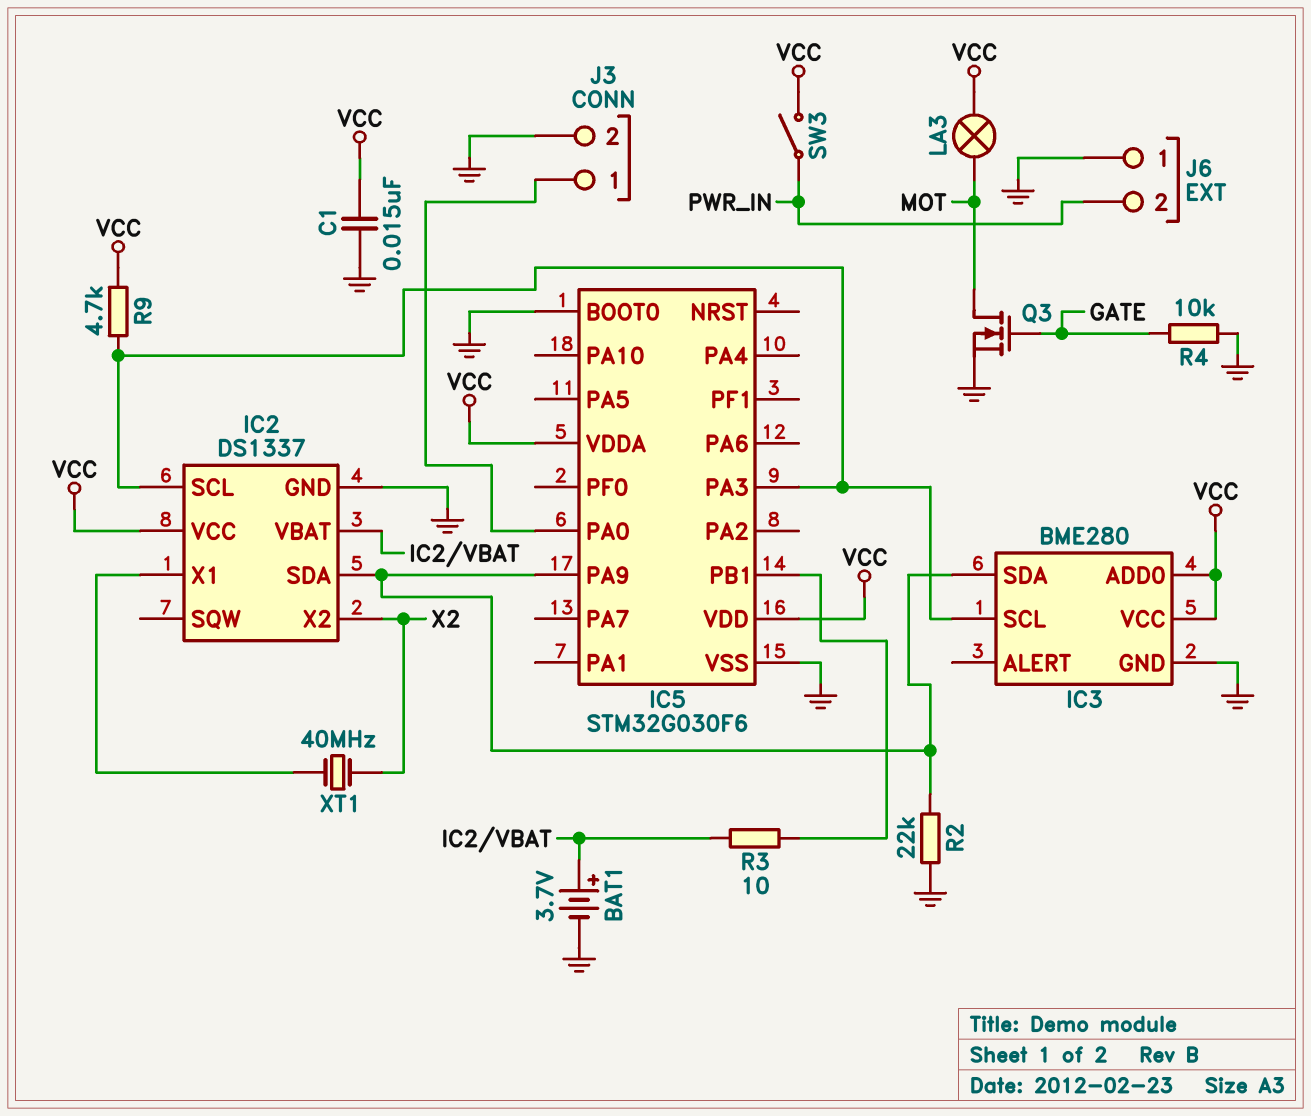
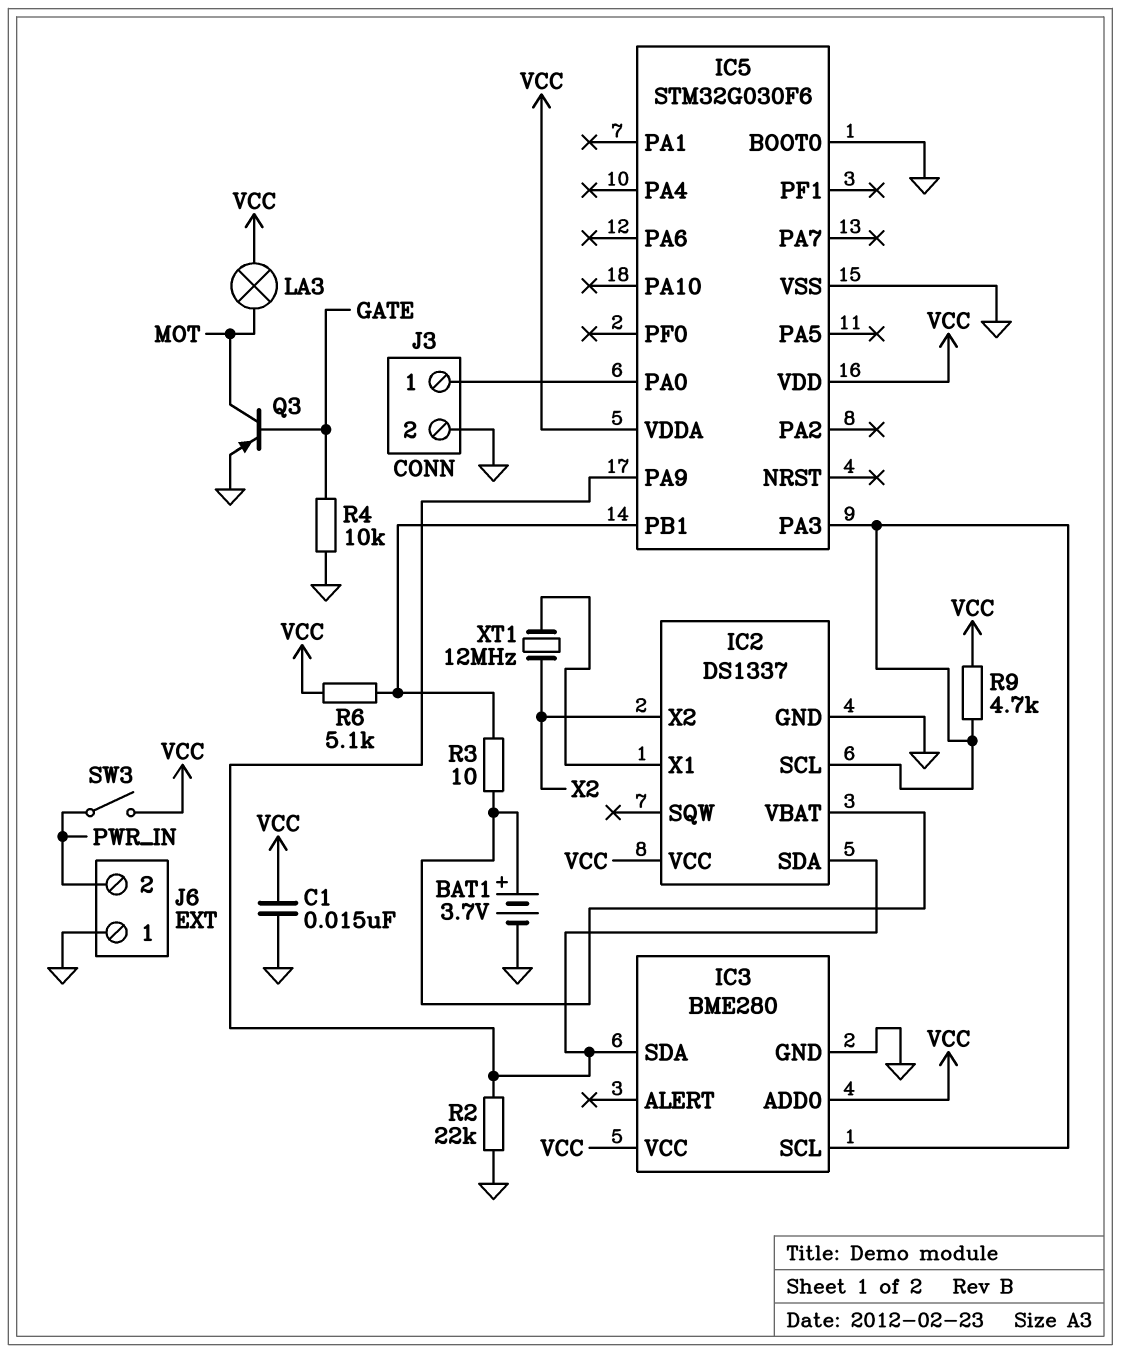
Q3: NMOS (G GATE, D MOT, S GND) -> PNP (B GATE, C MOT, E GND)
R6: none -> 5.1k (IC5/PB1, VCC)
XT1: 40MHz (IC2/X1, X2) -> 12MHz (IC2/X1, X2)

